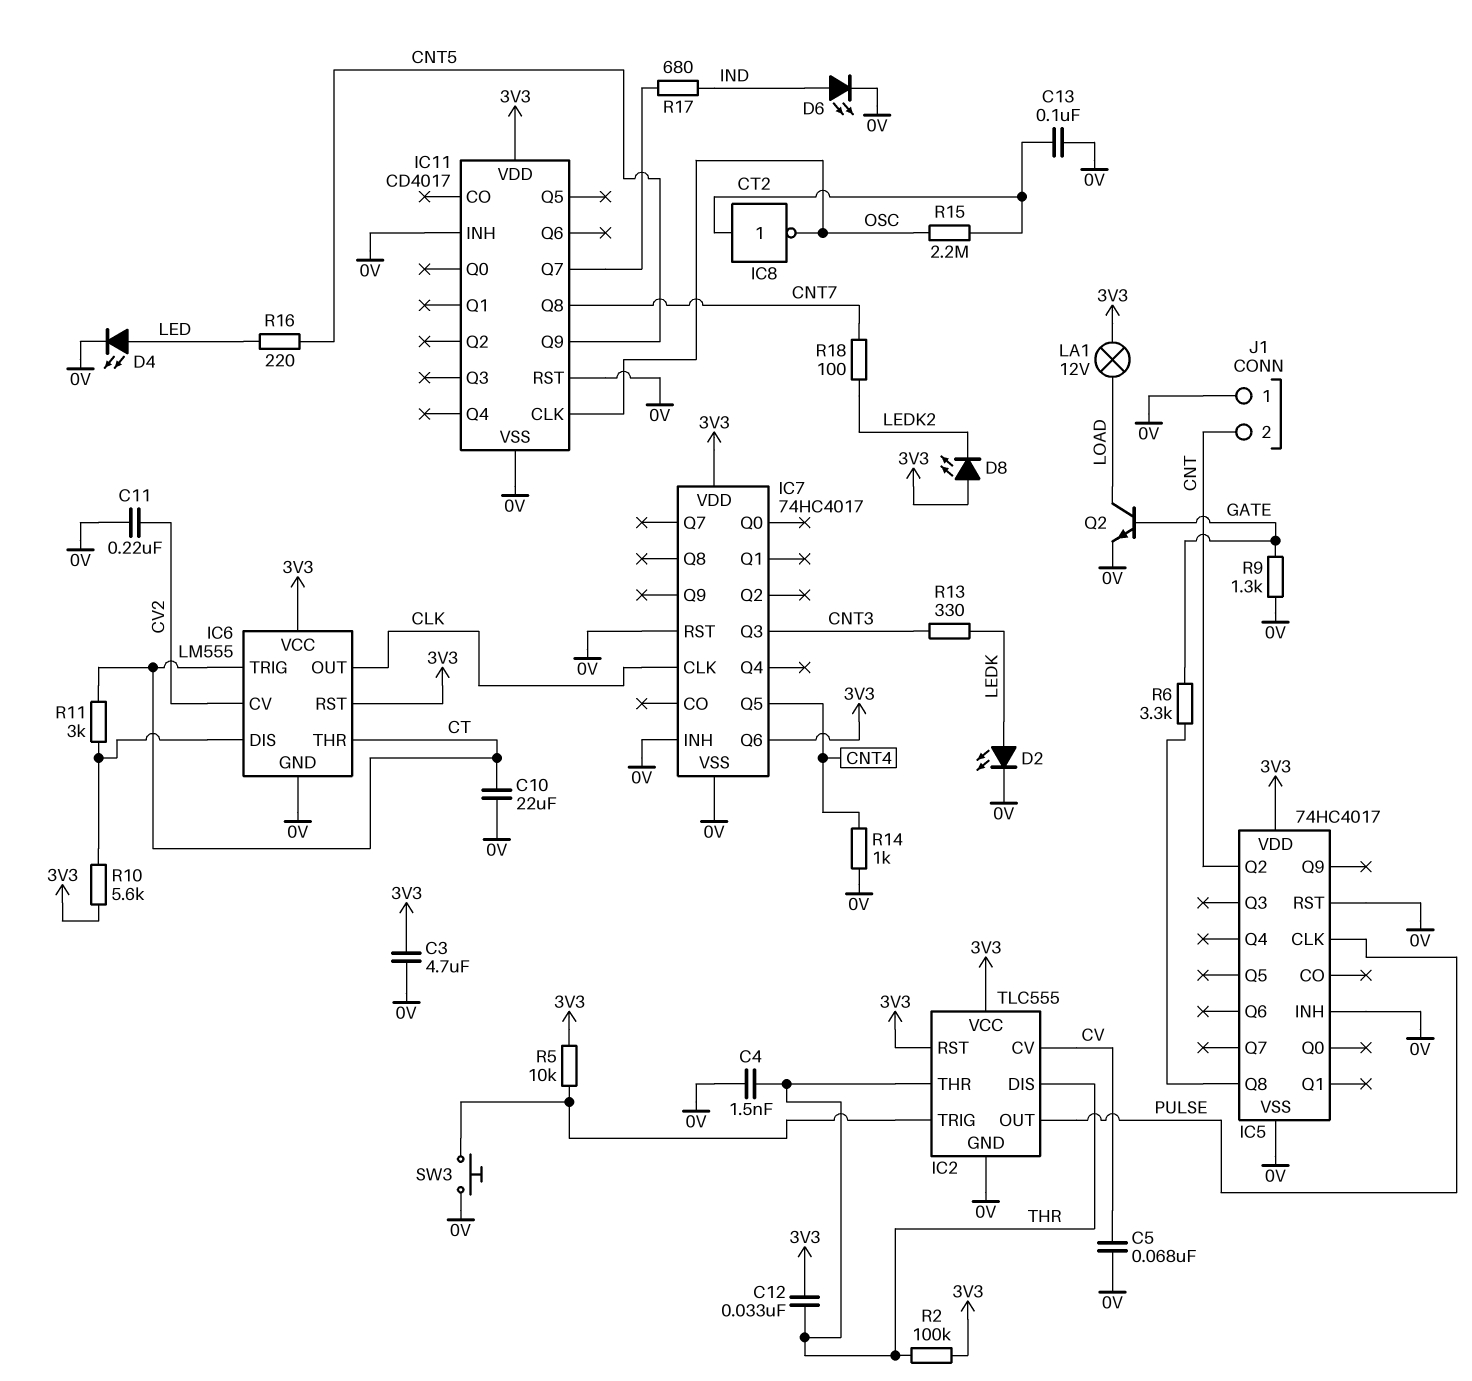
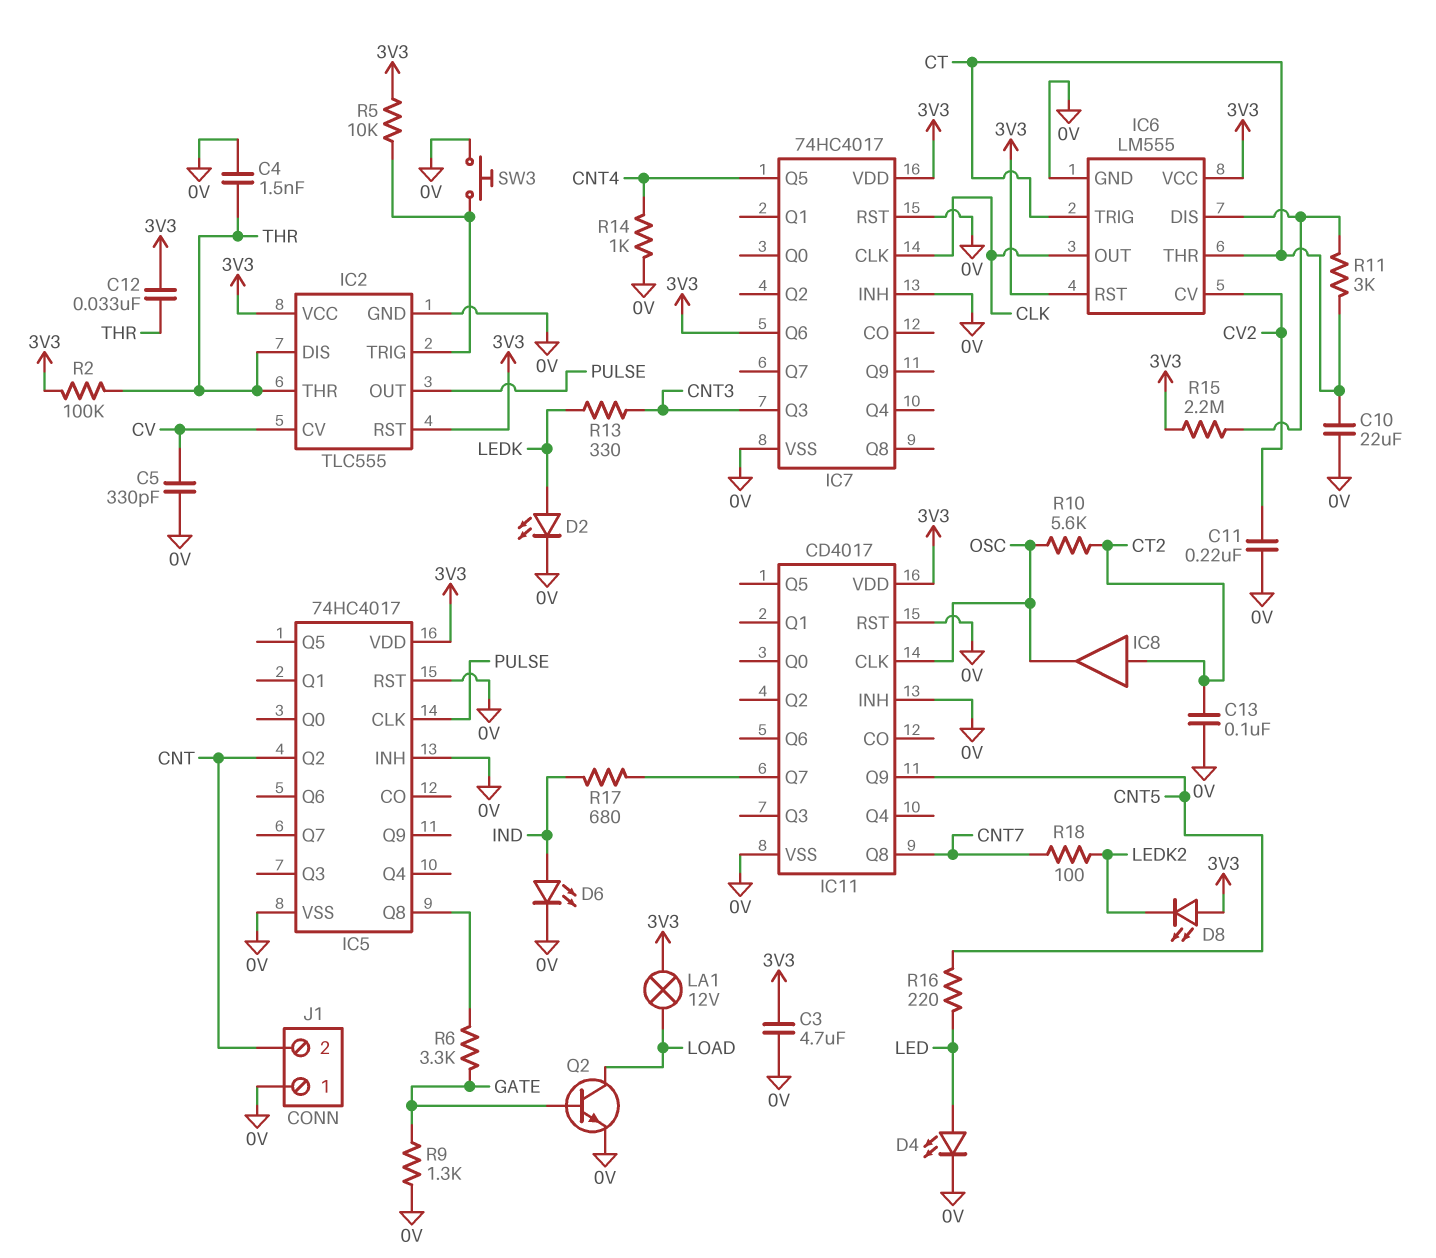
C5: 68nF (0V, CV) -> 330pF (0V, CV)
IC8: NOT (in CT2, out OSC) -> buffer (in CT2, out OSC)
R10: 5.6k (3V3, IC6/DIS) -> 5.6k (CT2, OSC)
R15: 2.2M (CT2, OSC) -> 2.2M (3V3, IC6/DIS)

